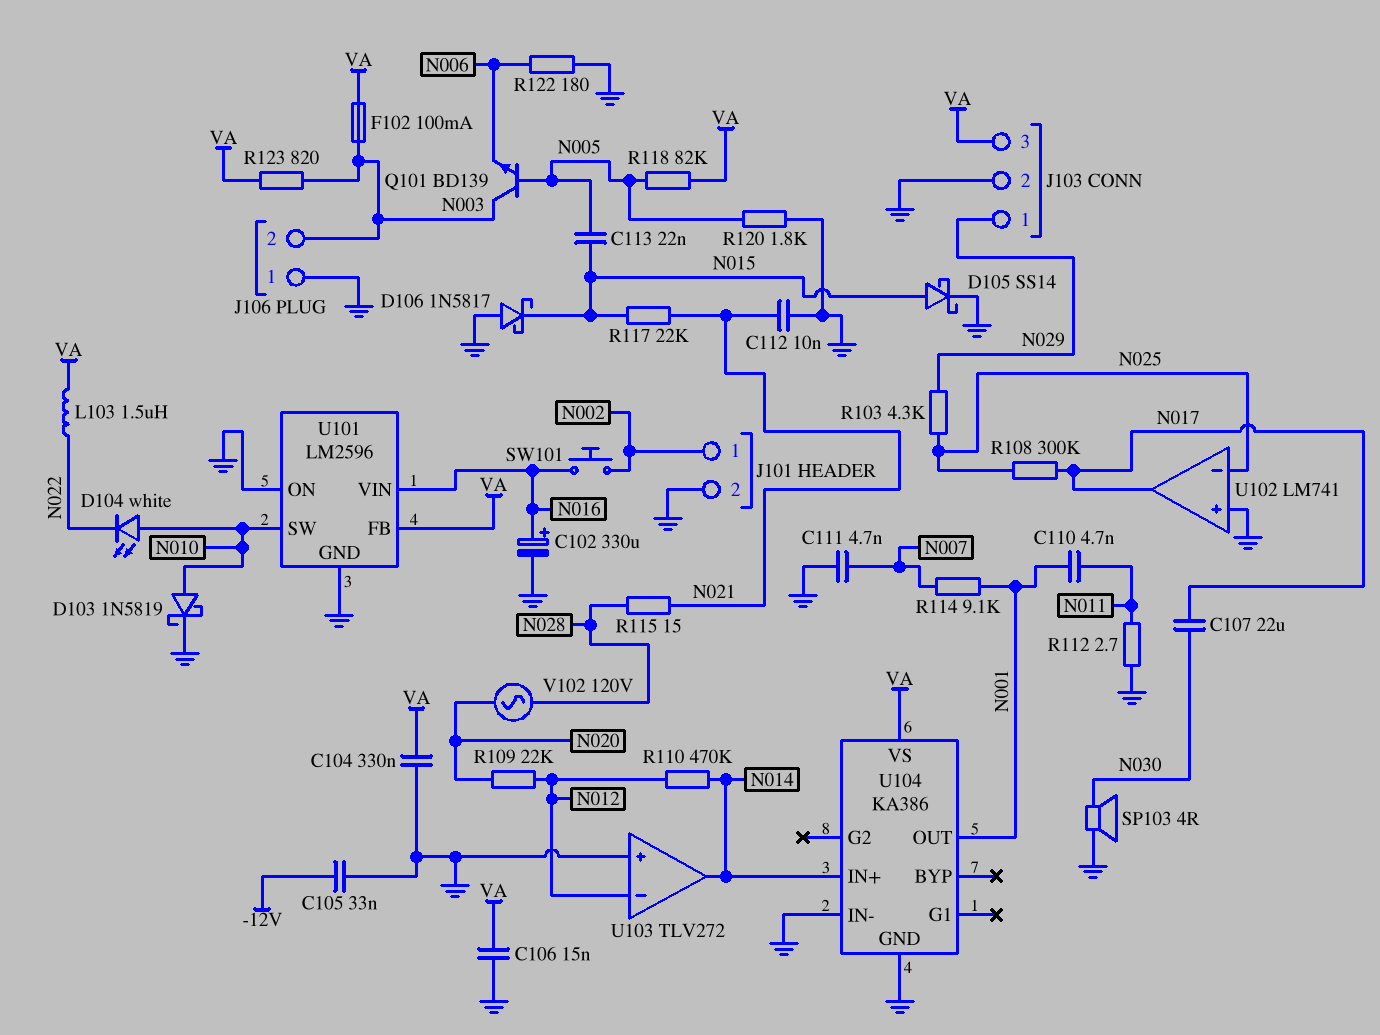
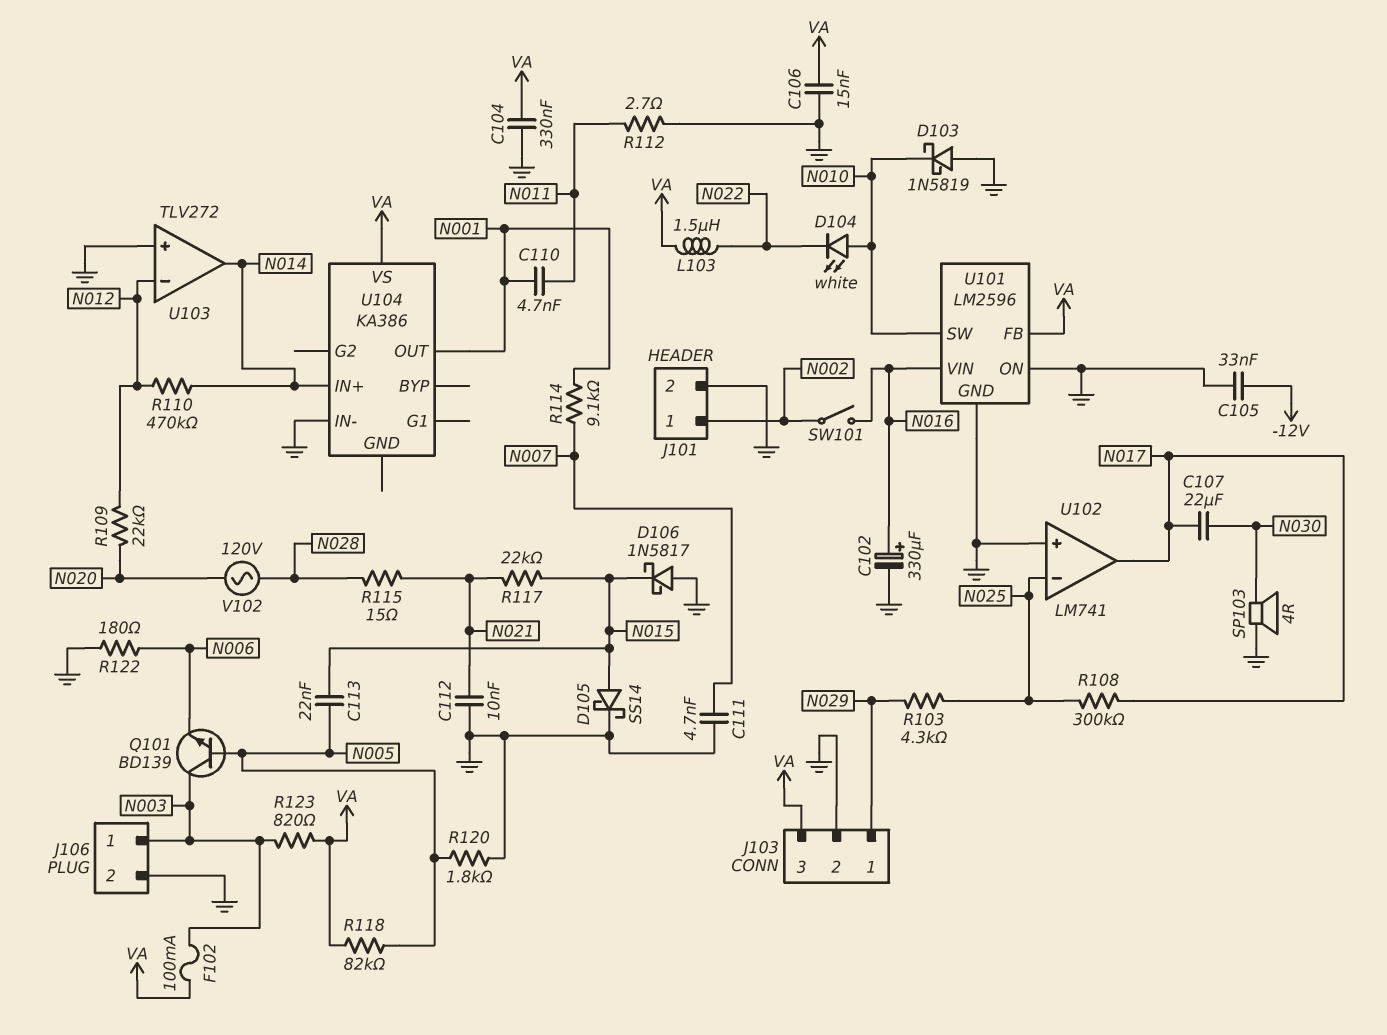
D103: schottky 1N5819 (A N010, K GND) -> schottky 1N5819 (A GND, K N010)
J106 pin 1: GND -> N003
J106 pin 2: N003 -> GND
SW101: button (N002, N016) -> switch (N002, N016)
U104 pin GND: GND -> none

